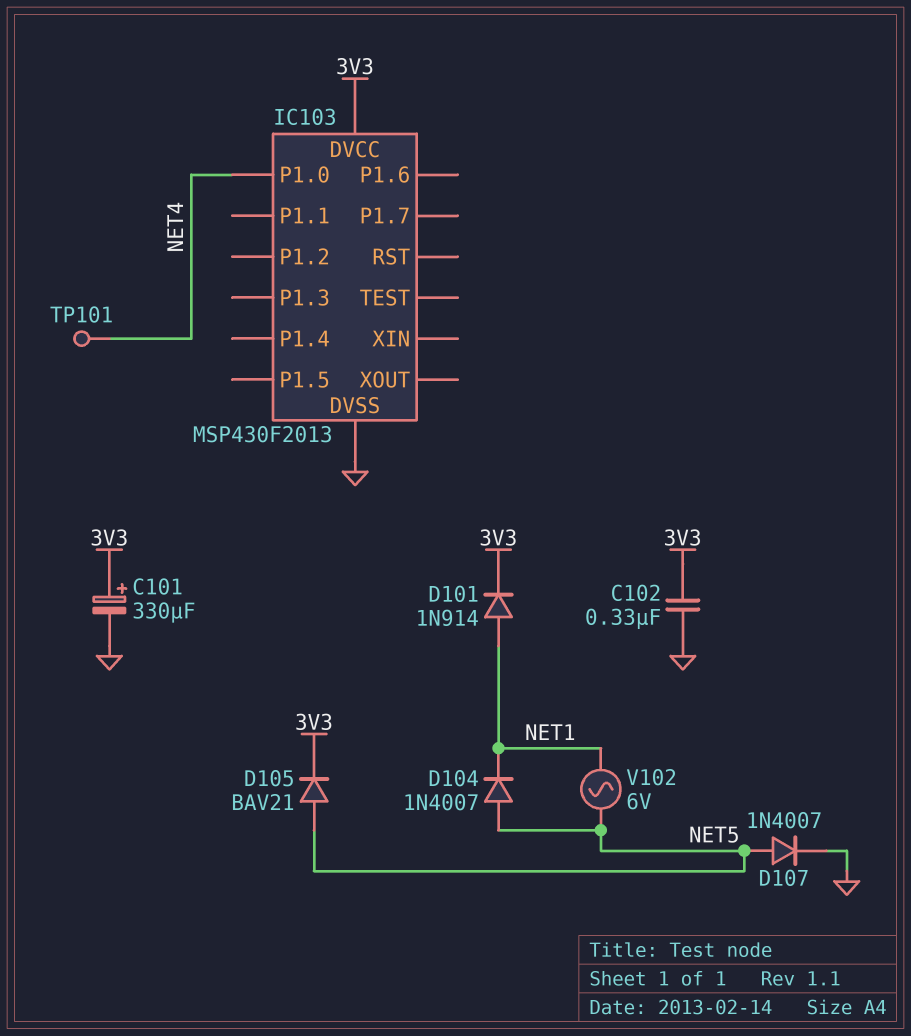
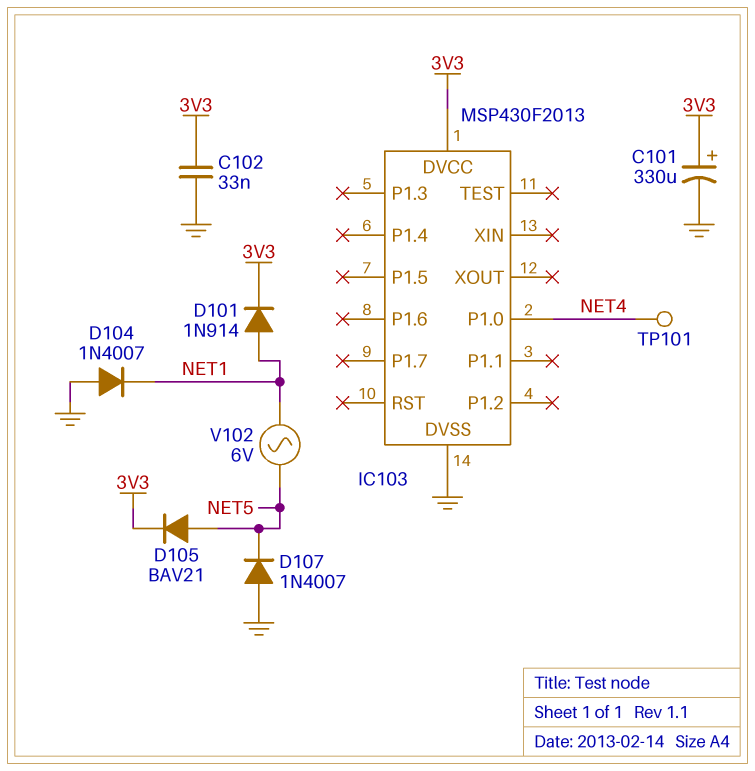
C102: 330nF (3V3, GND) -> 33nF (3V3, GND)
D104: diode 1N4007 (A NET5, K NET1) -> diode 1N4007 (A GND, K NET1)
D107: diode 1N4007 (A NET5, K GND) -> diode 1N4007 (A GND, K NET5)

